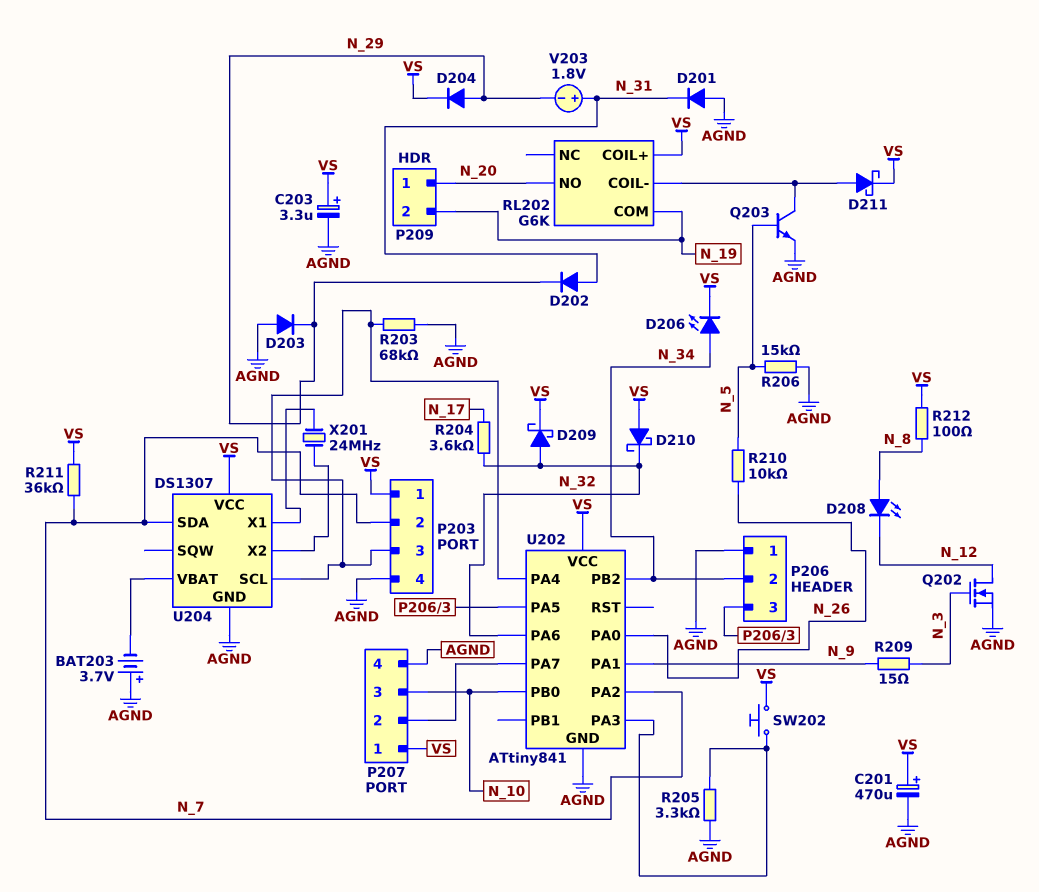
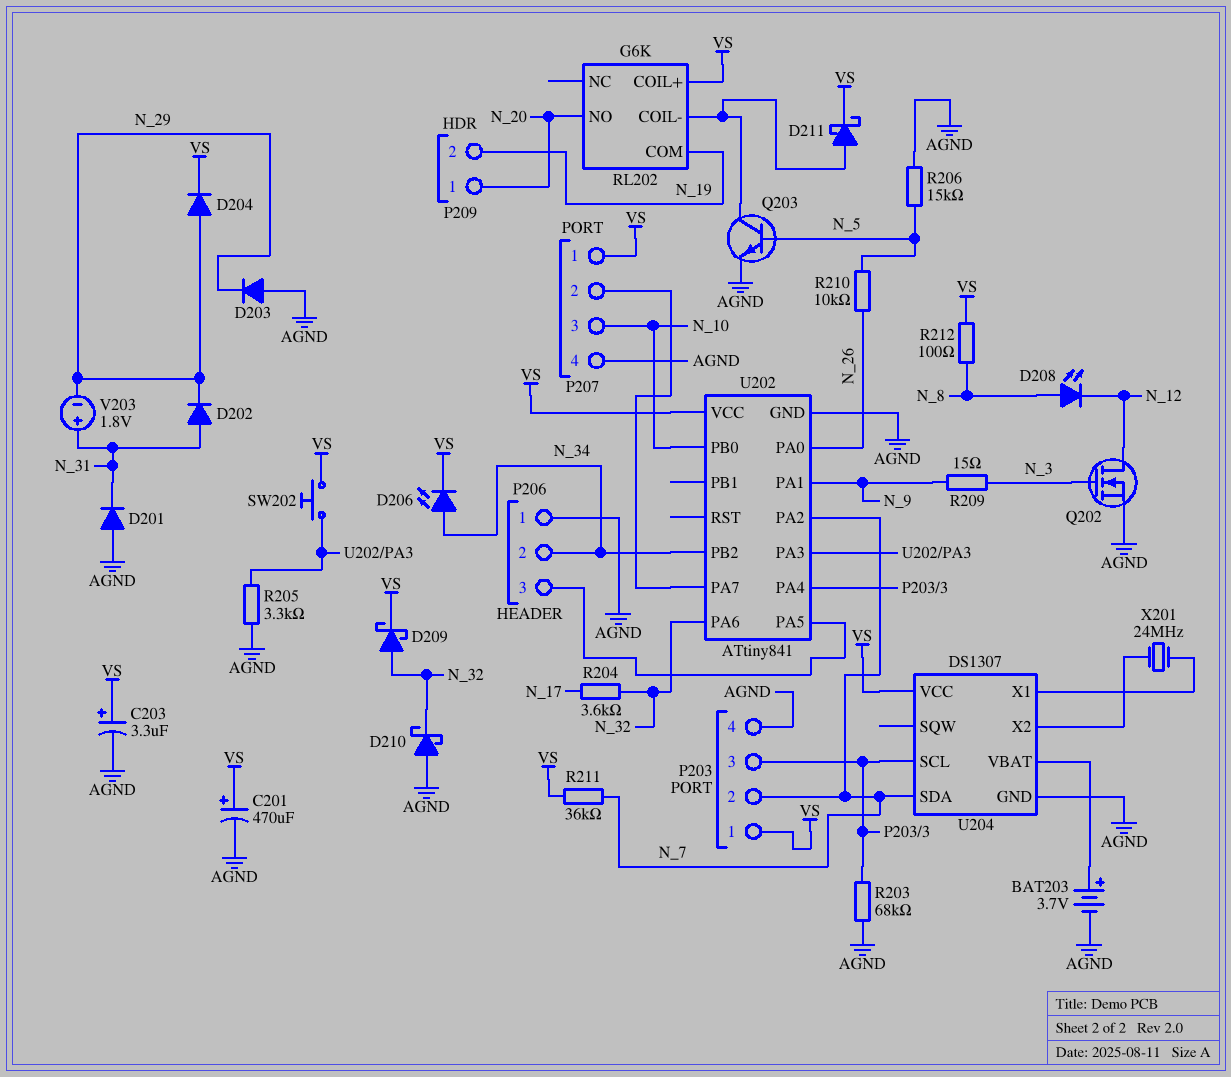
BAT203: 3.7V (plus AGND, minus U204/VBAT) -> 3.7V (plus U204/VBAT, minus AGND)
D210: schottky (A VS, K N_32) -> schottky (A AGND, K N_32)

